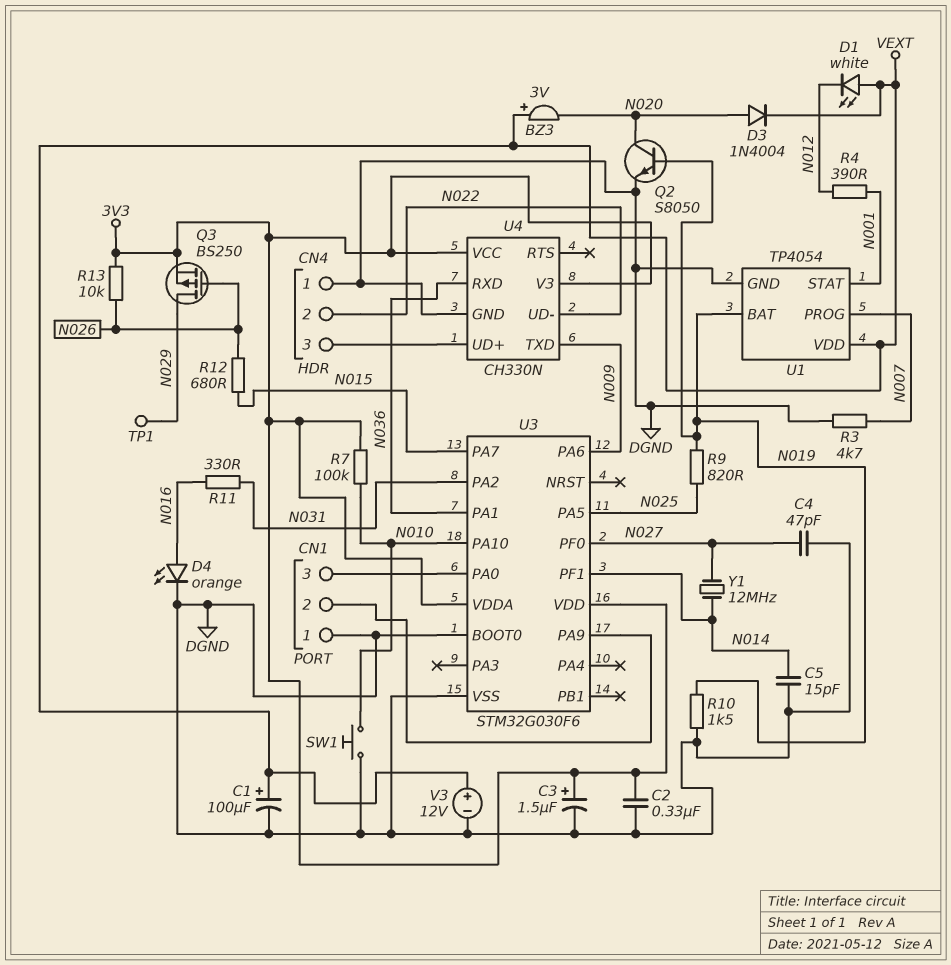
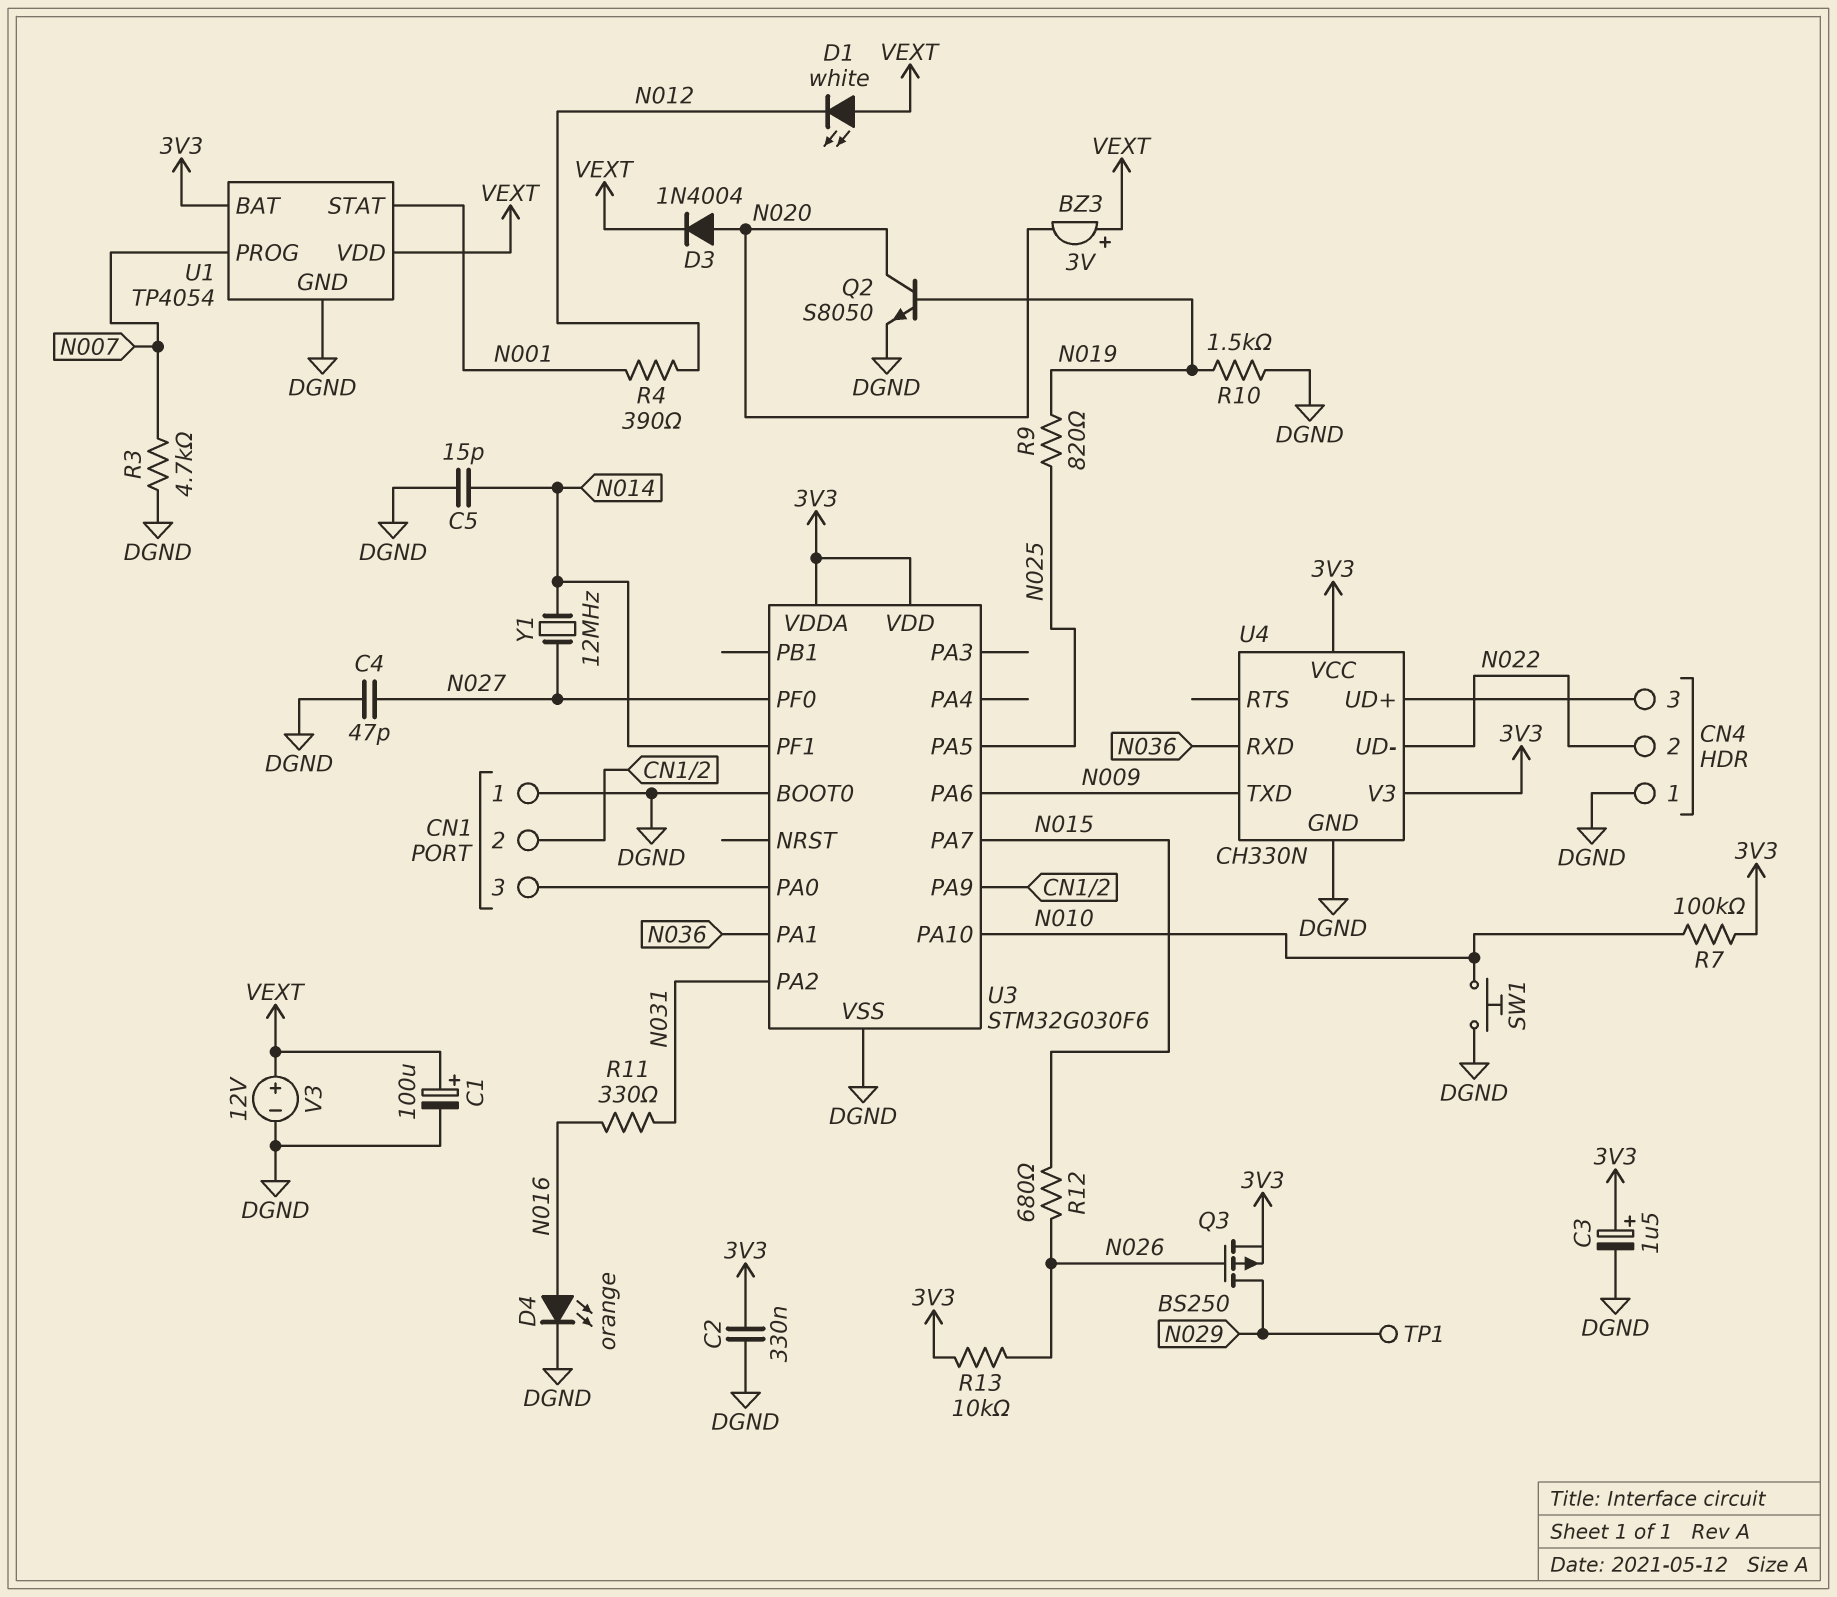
U1 pin BAT: N019 -> 3V3

